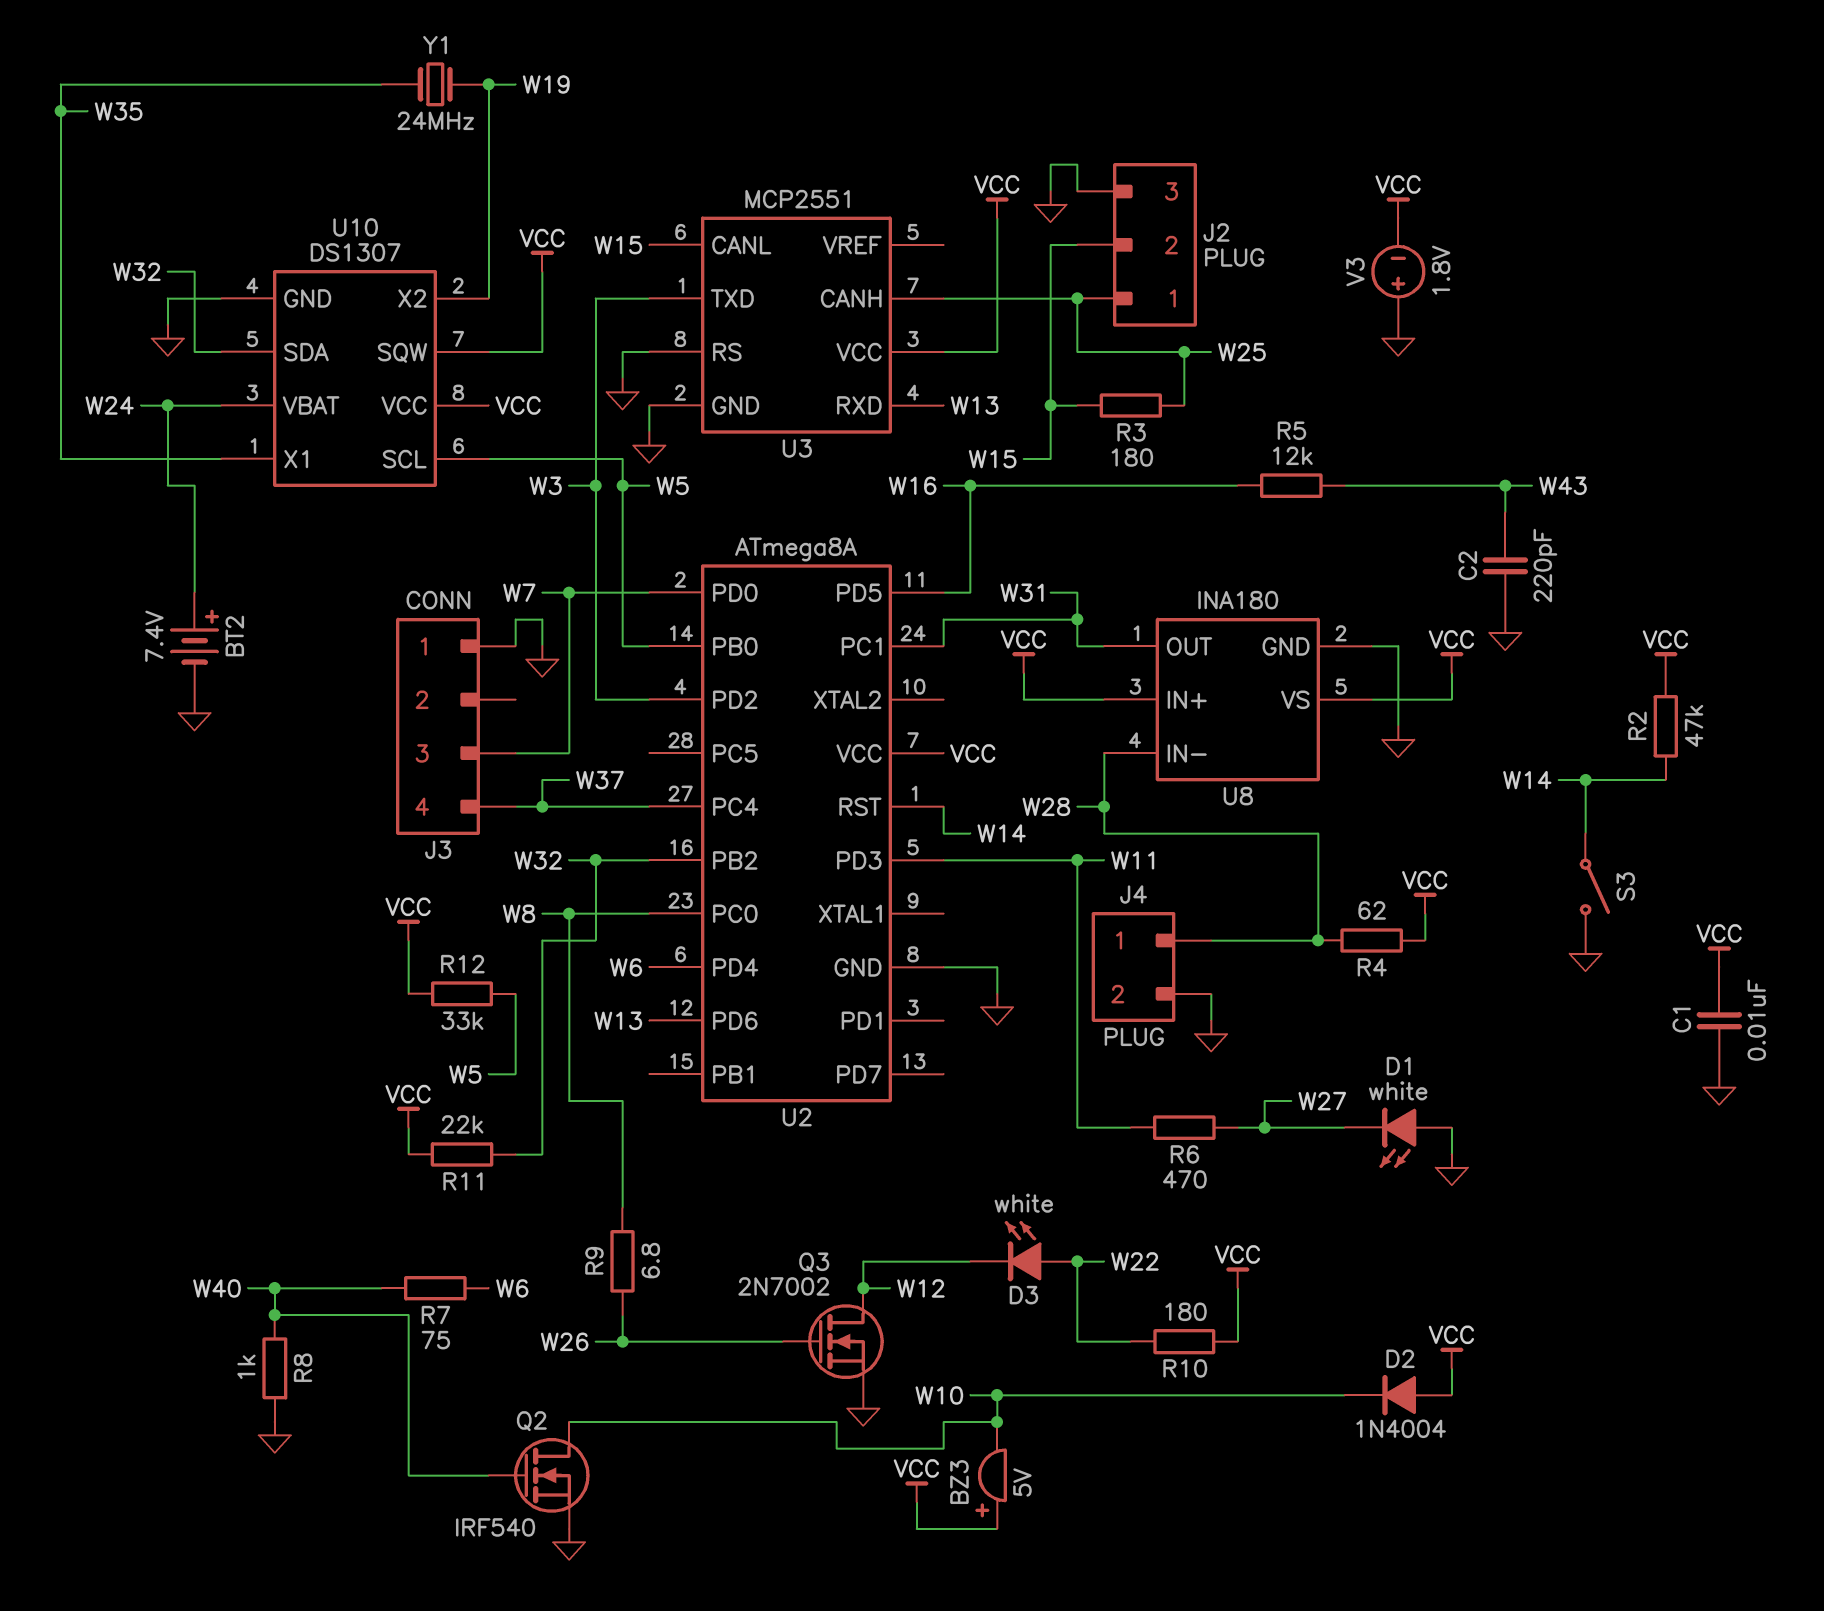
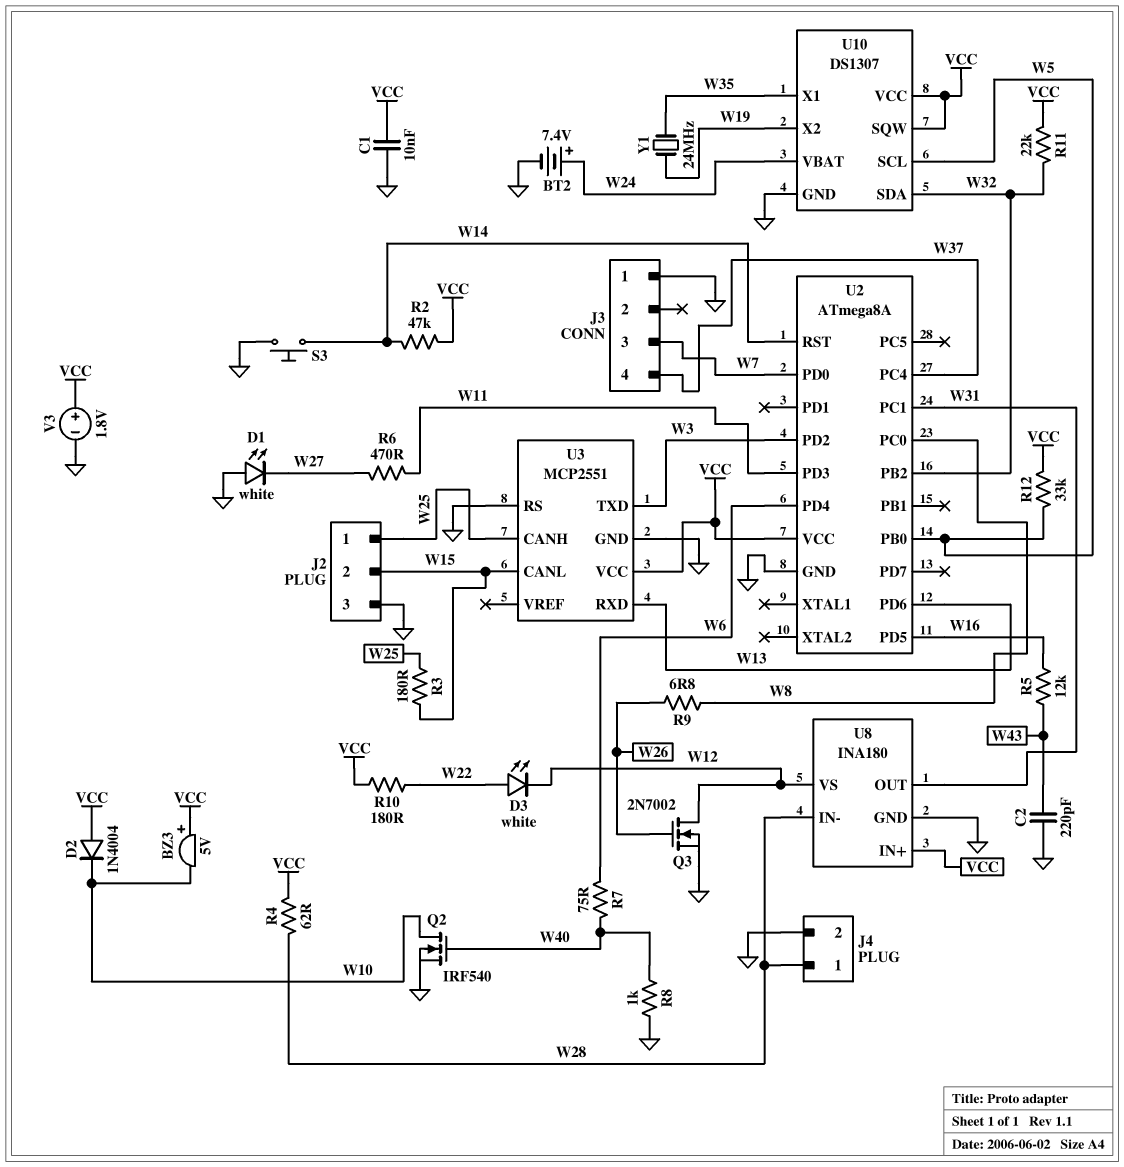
S3: switch (GND, W14) -> button (GND, W14)
U8 pin VS: VCC -> W12
V3: 1.8V (plus GND, minus VCC) -> 1.8V (plus VCC, minus GND)

